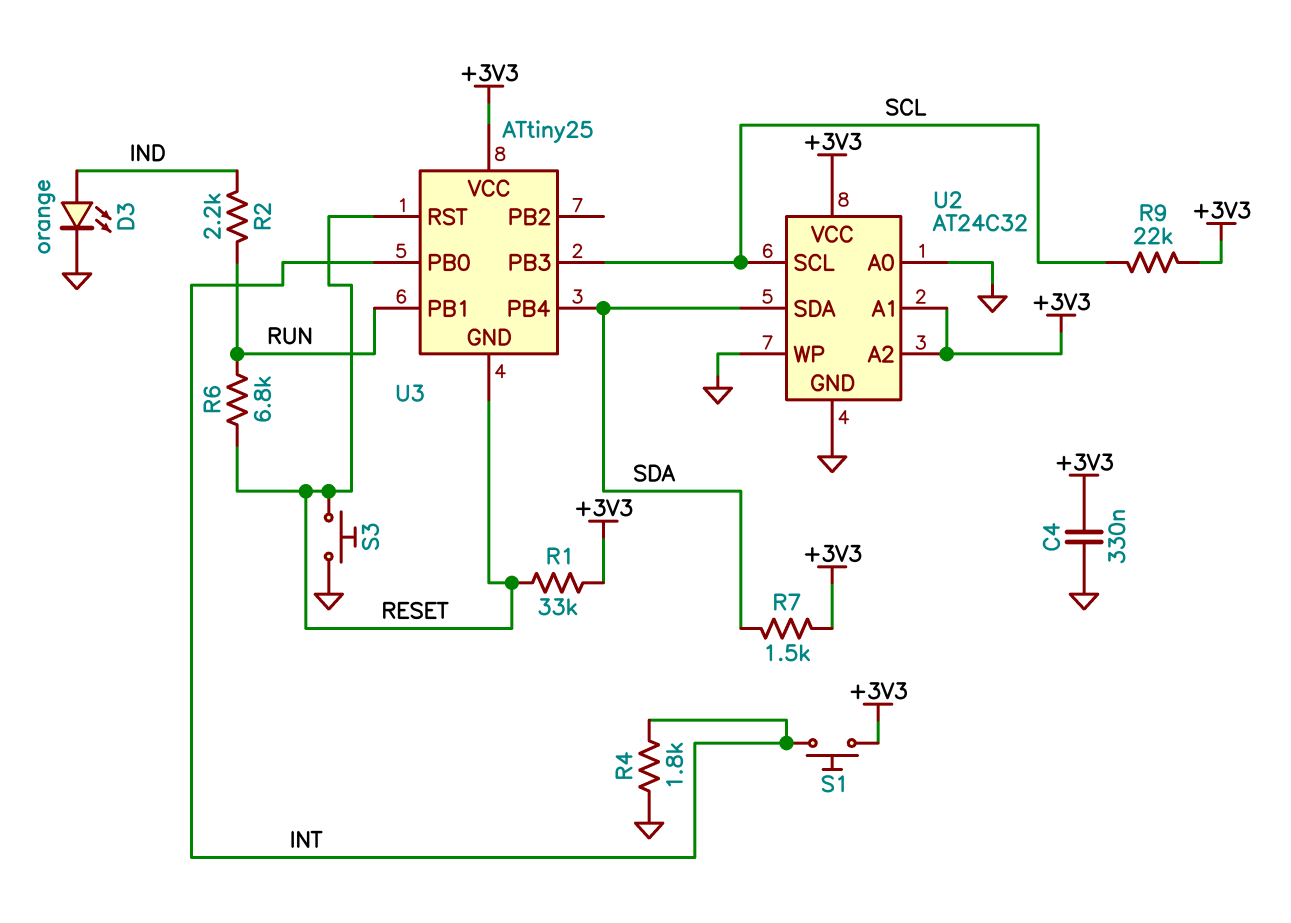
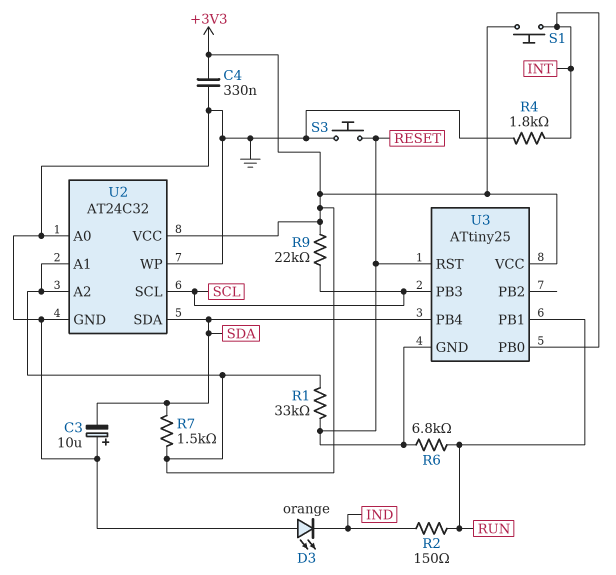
C3: none -> 10uF (plus GND, minus SDA)
D3: LED orange (A IND, K GND) -> LED orange (A GND, K IND)
R2: 2.2k (IND, RUN) -> 150 (IND, RUN)

